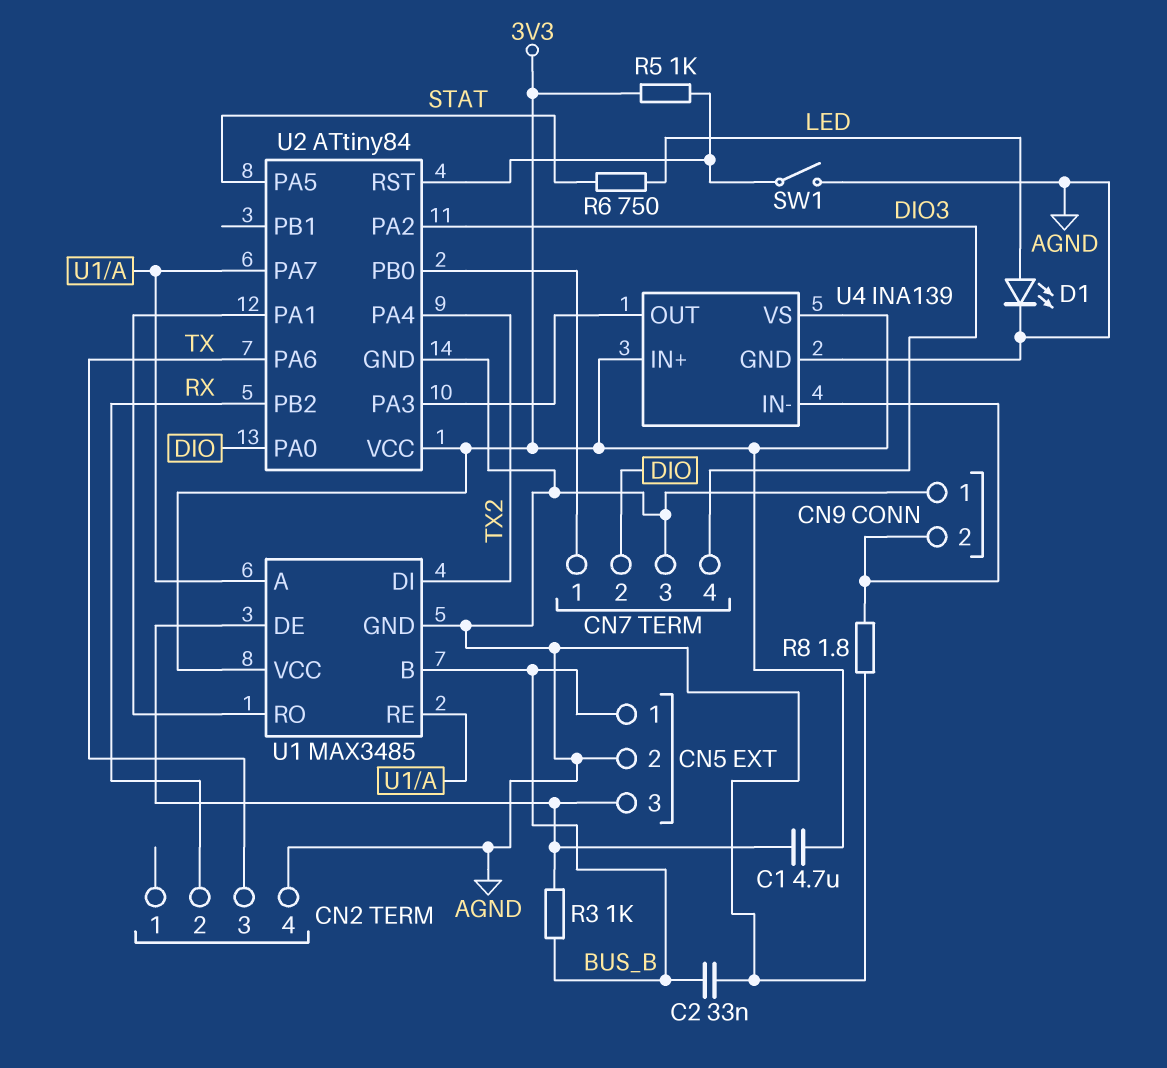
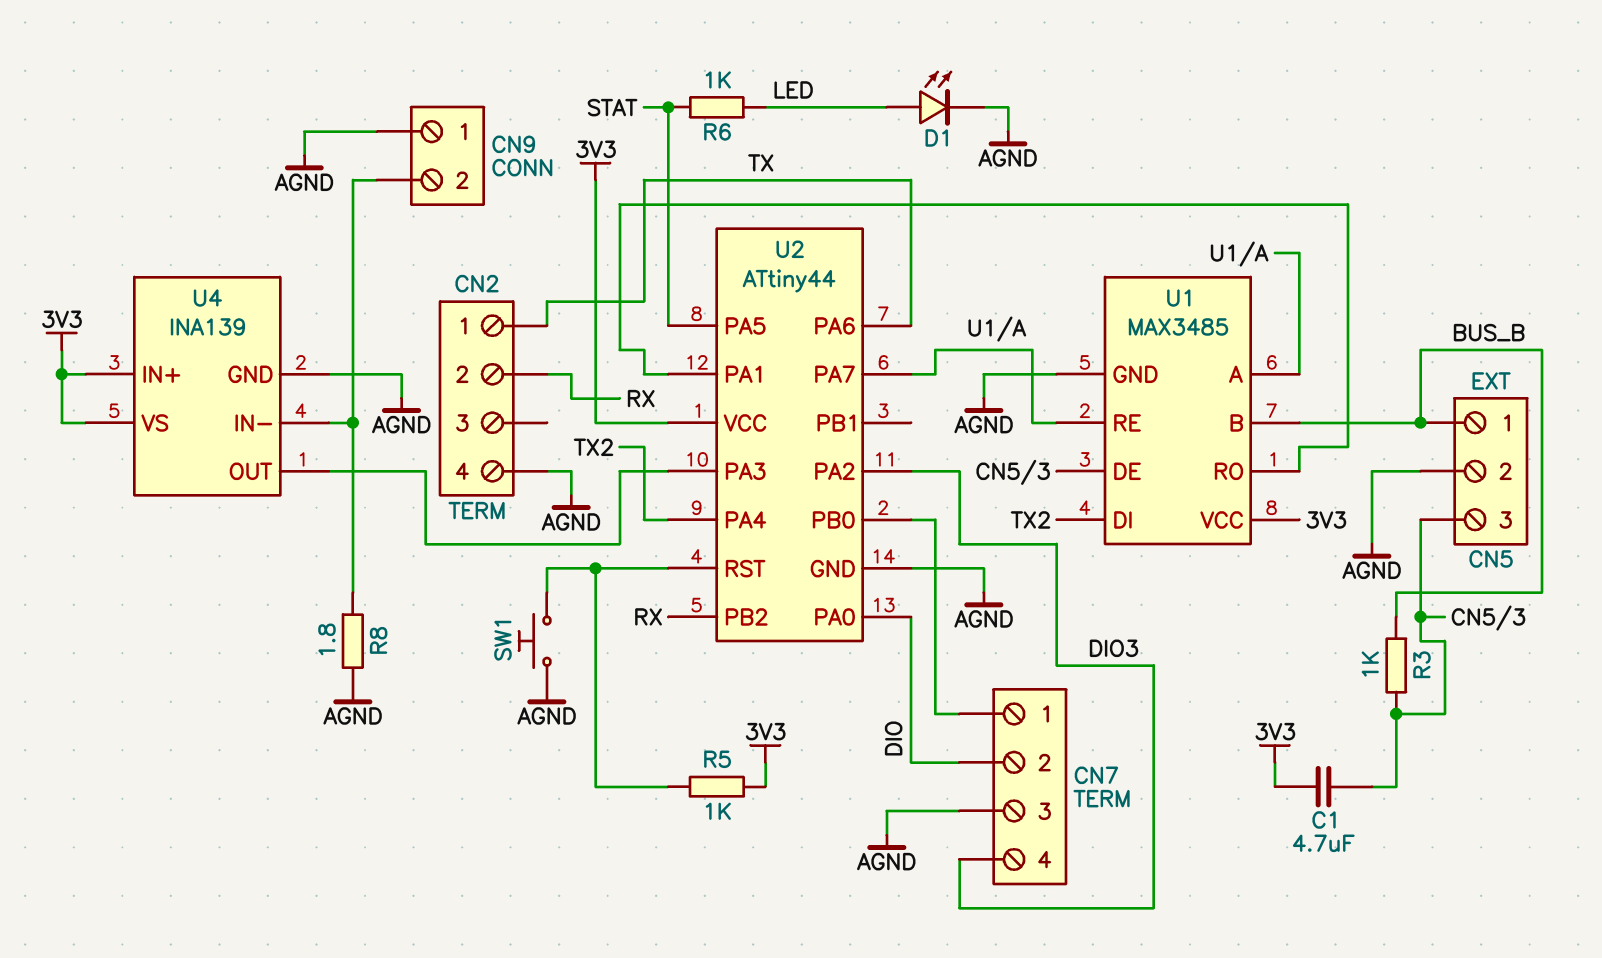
C2: 33nF (AGND, BUS_B) -> none
CN2 pin 1: none -> TX
CN2 pin 3: TX -> none
R6: 750 (LED, STAT) -> 1k (LED, STAT)
SW1: switch (AGND, U2/RST) -> button (AGND, U2/RST)
U2: ATtiny84 -> ATtiny44

